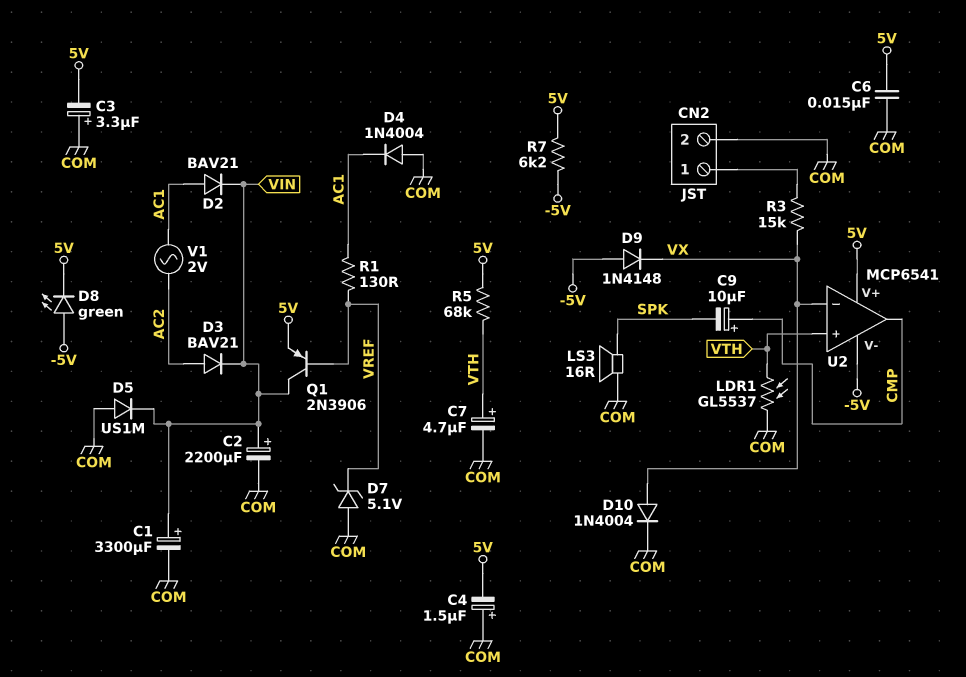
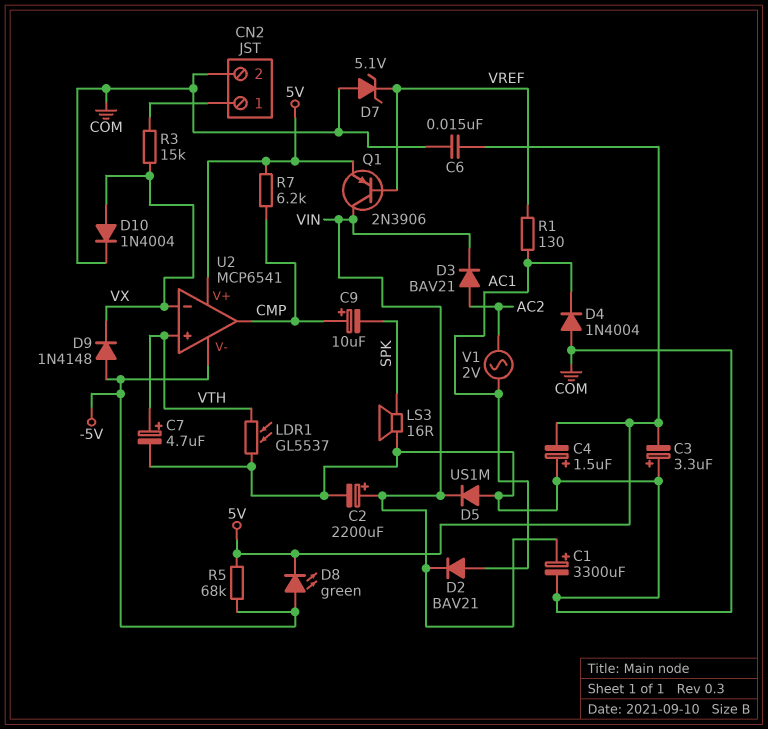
R5: 68k (5V, VTH) -> 68k (-5V, 5V)
R7: 6.2k (-5V, 5V) -> 6.2k (5V, CMP)

